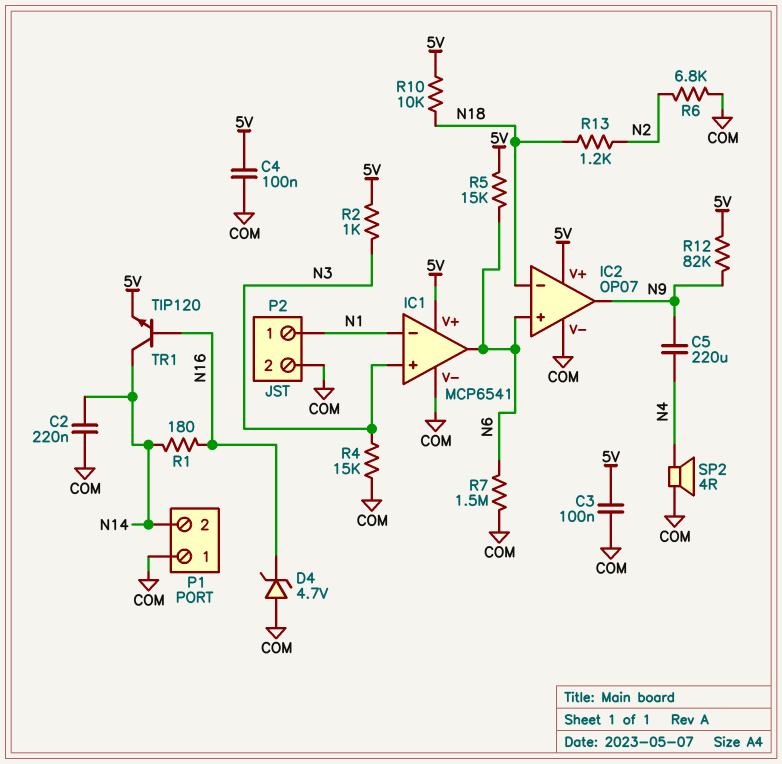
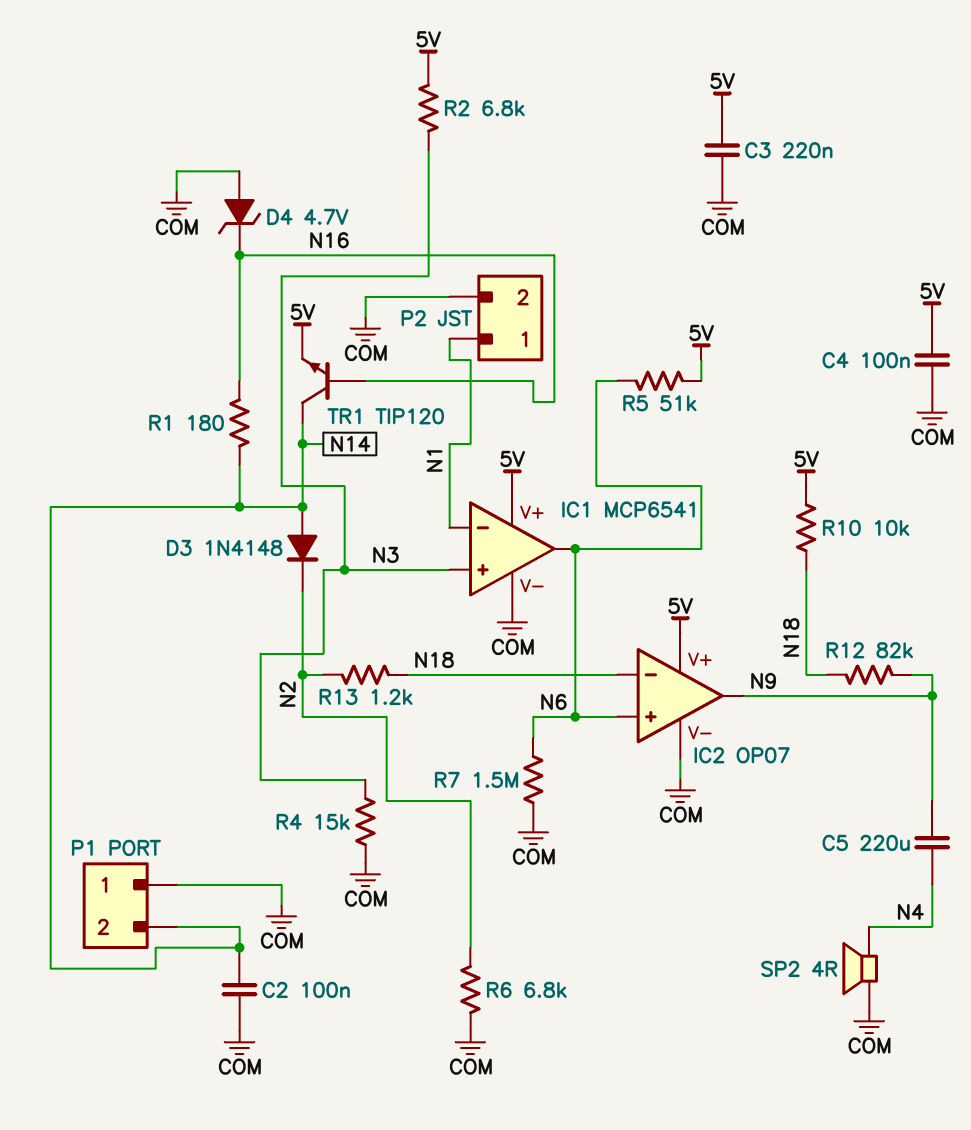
C2: 220nF (COM, N14) -> 100nF (COM, N14)
C3: 100nF (5V, COM) -> 220nF (5V, COM)
D3: none -> diode 1N4148 (A N14, K N2)
R2: 1k (5V, N3) -> 6.8k (5V, N3)
R5: 15k (5V, N6) -> 51k (5V, N6)
R12: 82k (5V, N9) -> 82k (N9, N18)

